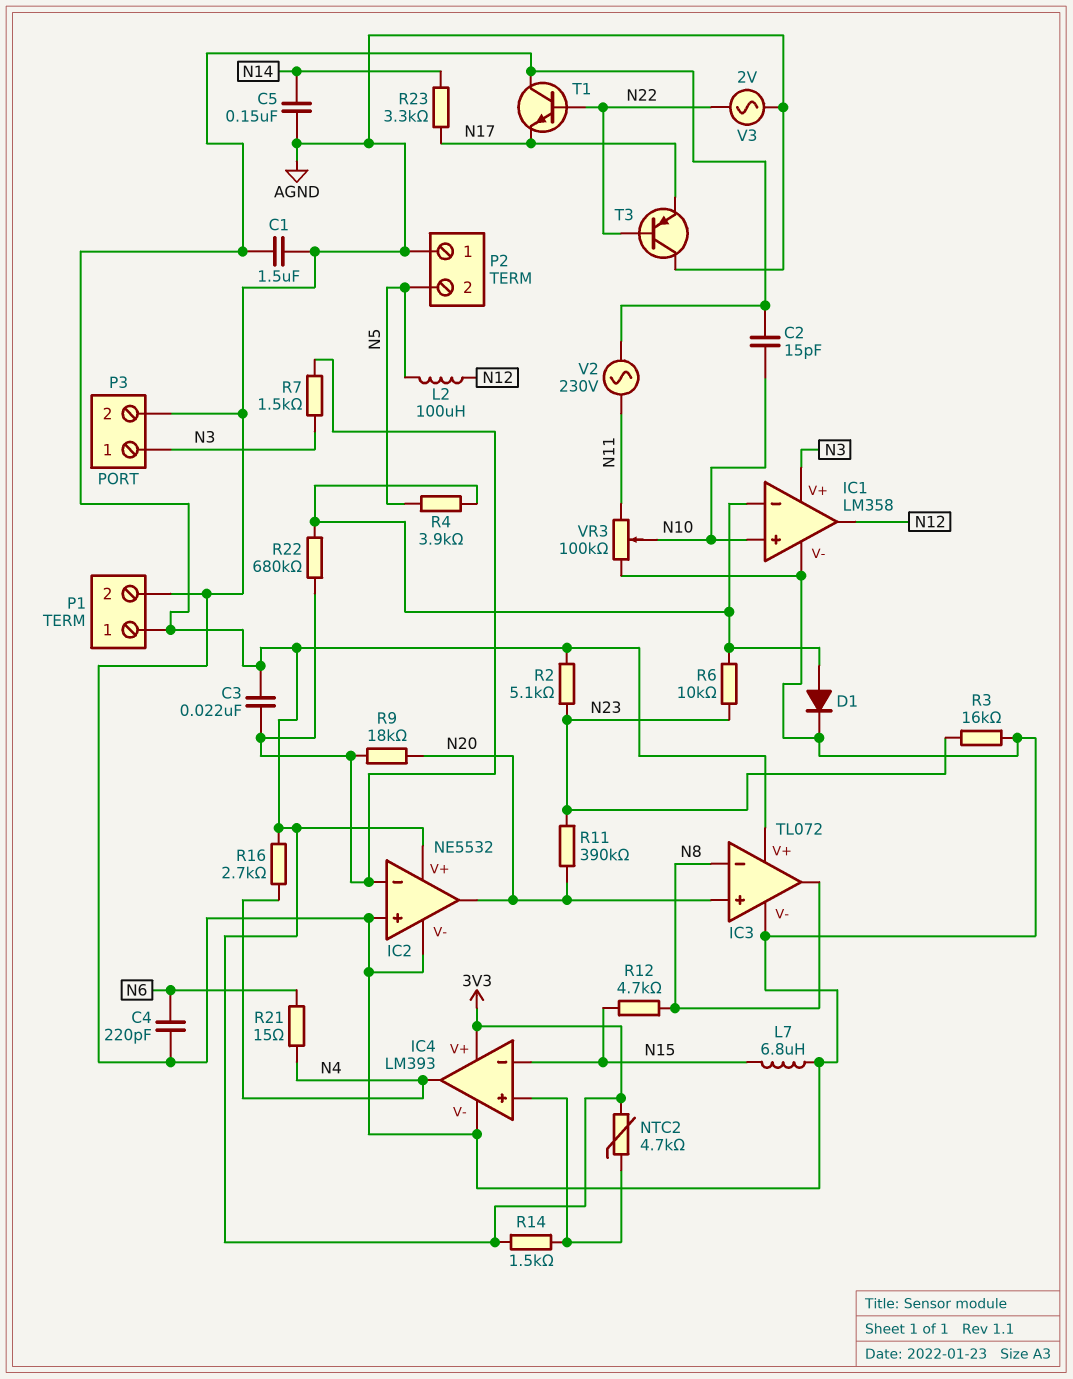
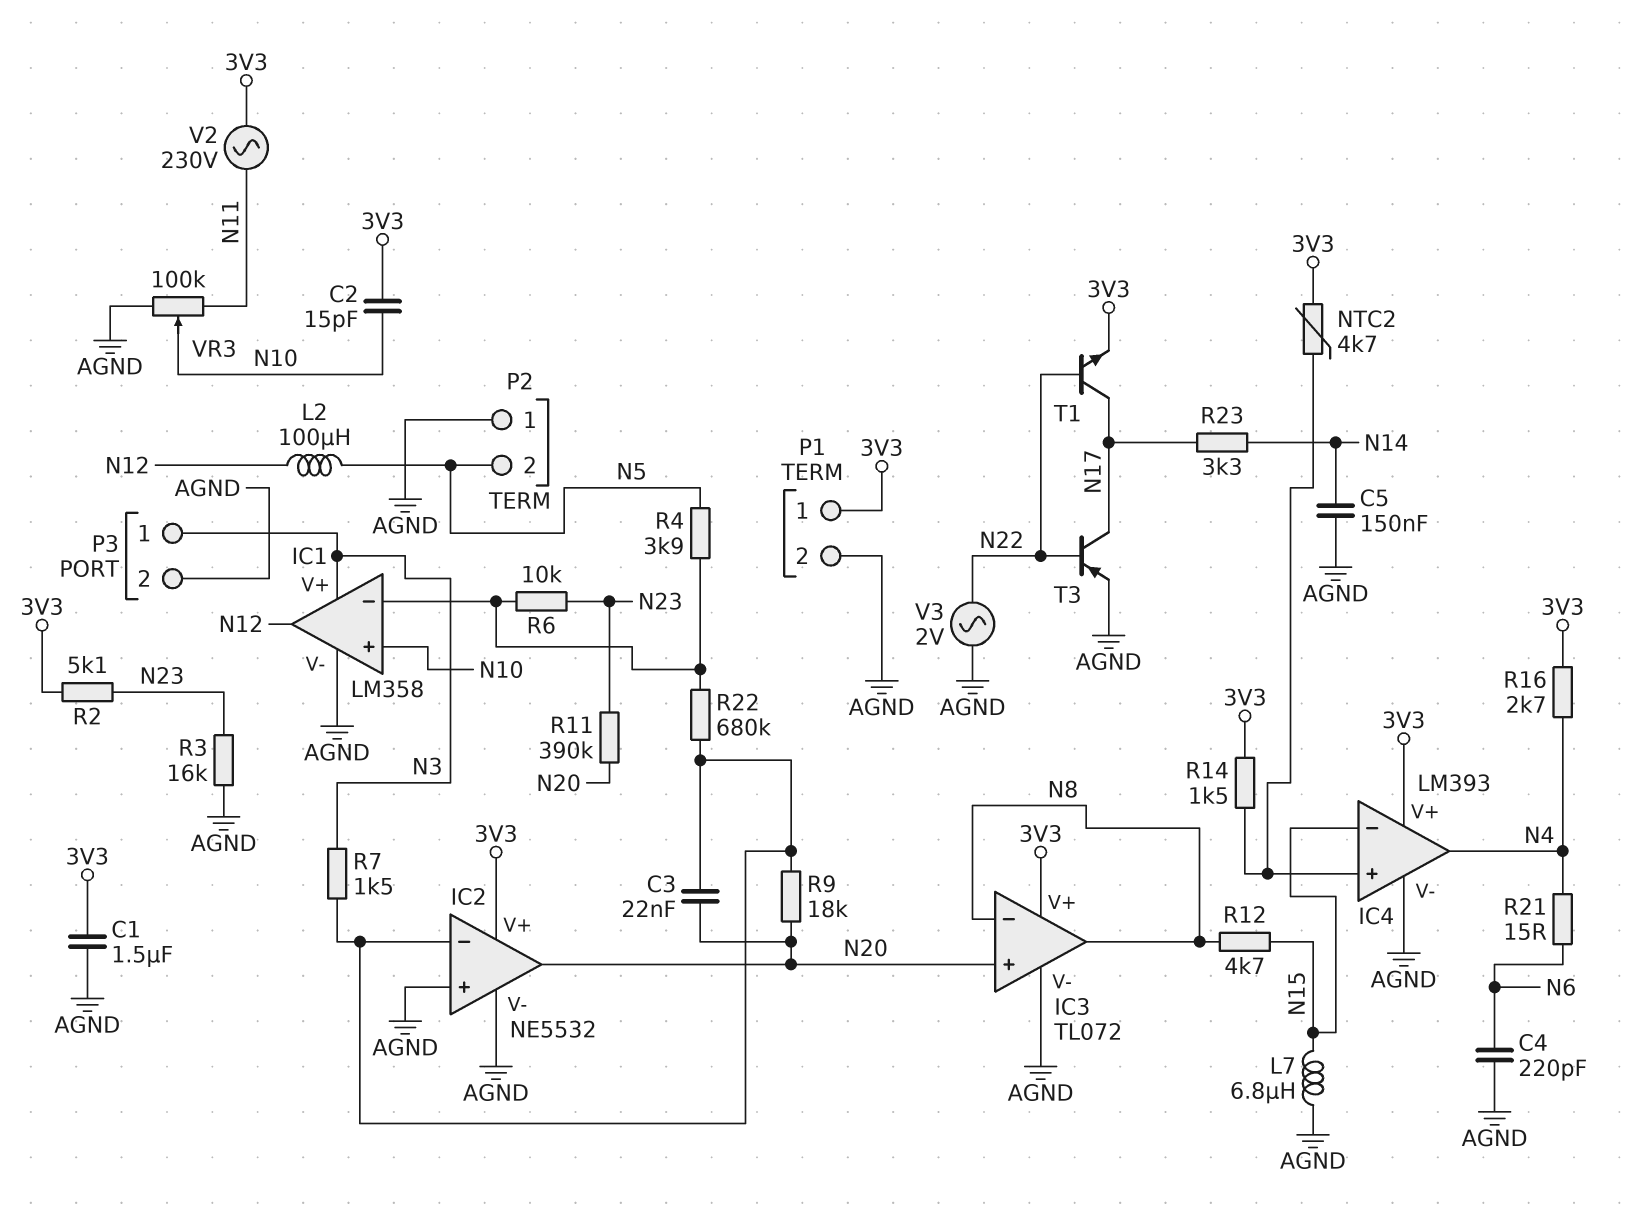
C3: 22nF (3V3, IC2/in-) -> 22nF (IC2/in-, N20)
D1: diode (A IC1/in-, K AGND) -> none
T1: NPN (B N22, C 3V3, E N17) -> NPN (B N22, C N17, E 3V3)
T3: PNP (B N22, C AGND, E N17) -> PNP (B N22, C N17, E AGND)

